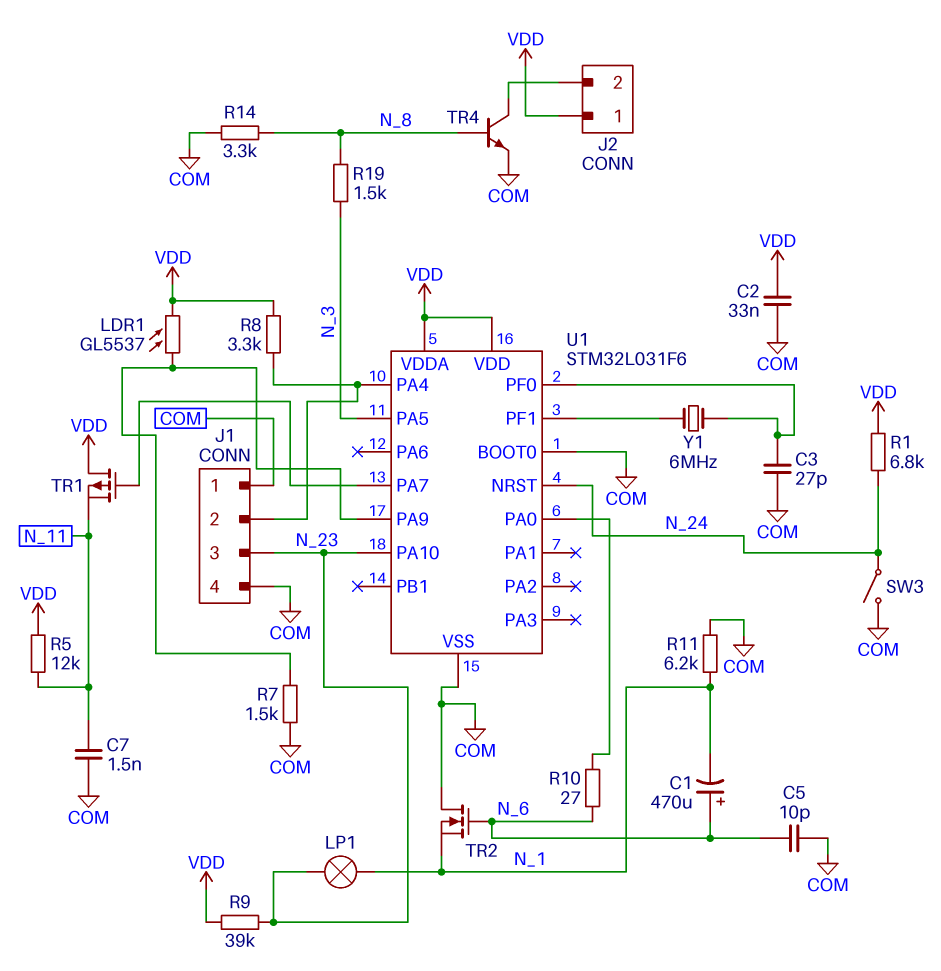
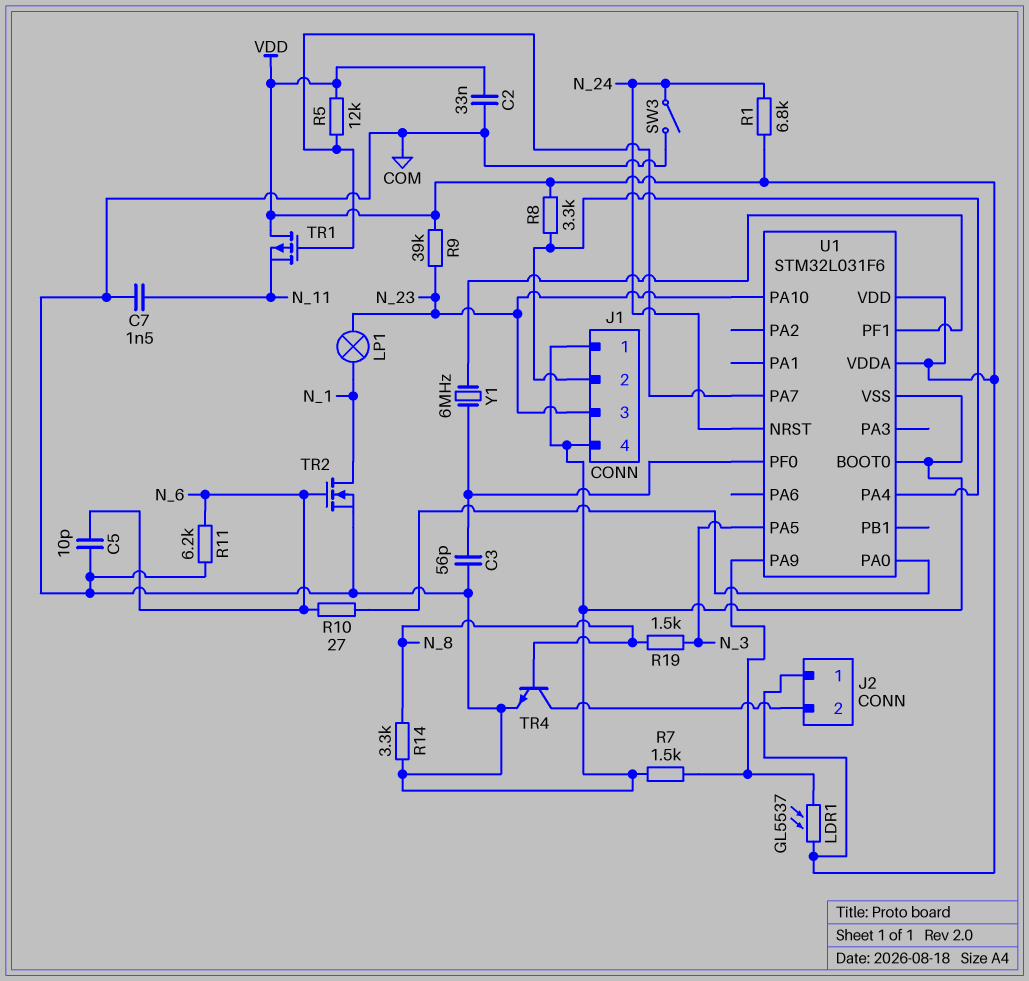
C1: 470uF (plus N_6, minus N_1) -> none
C3: 27pF (COM, U1/PF0) -> 56pF (COM, U1/PF0)
R5: 12k (N_11, VDD) -> 12k (U1/PA7, VDD)
R11: 6.2k (COM, N_1) -> 6.2k (COM, N_6)
TR2: NMOS (G N_6, D COM, S N_1) -> NMOS (G N_6, D N_1, S COM)

